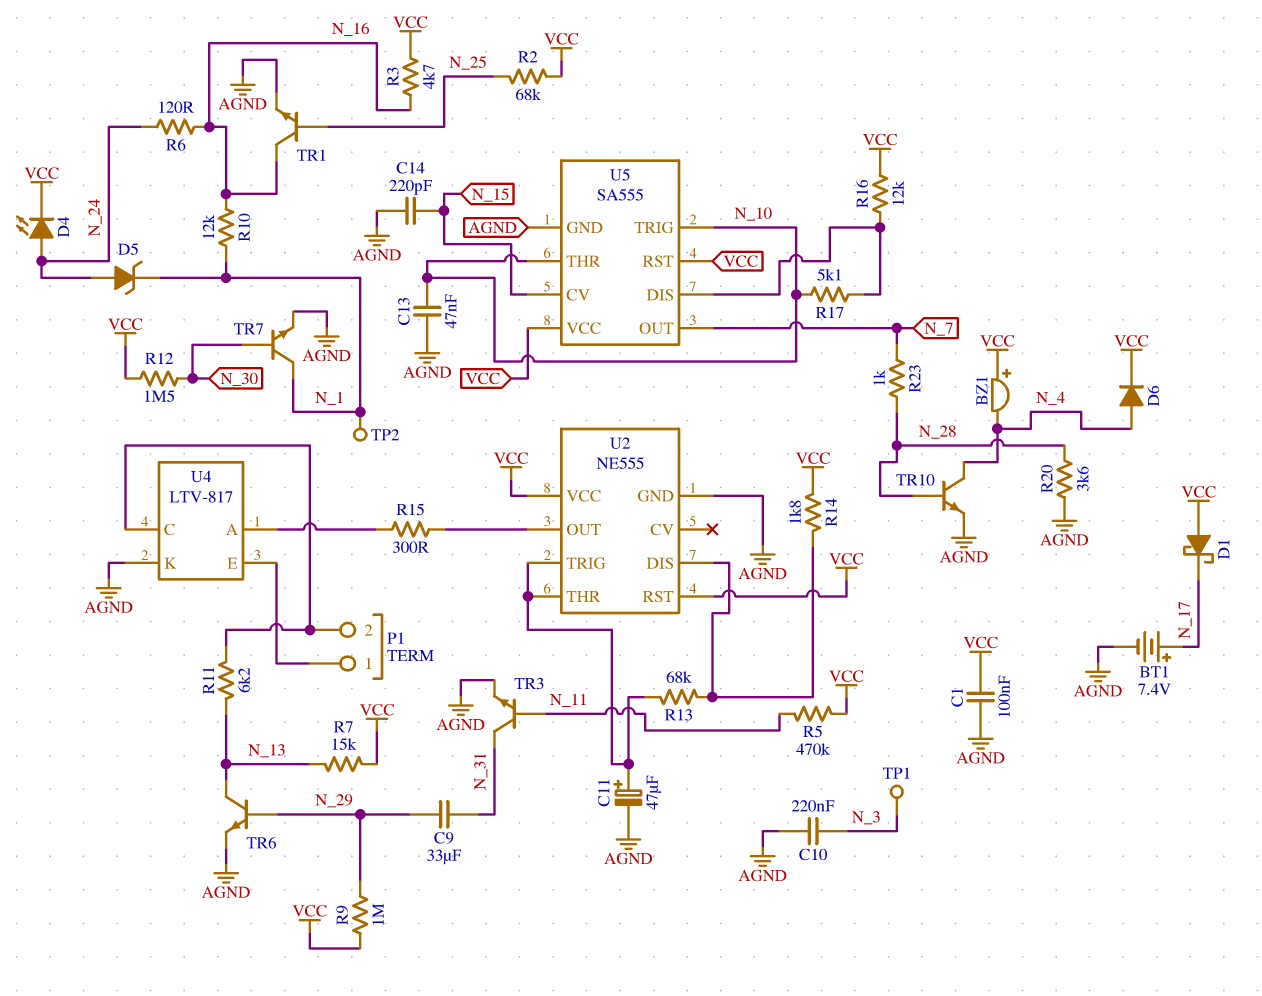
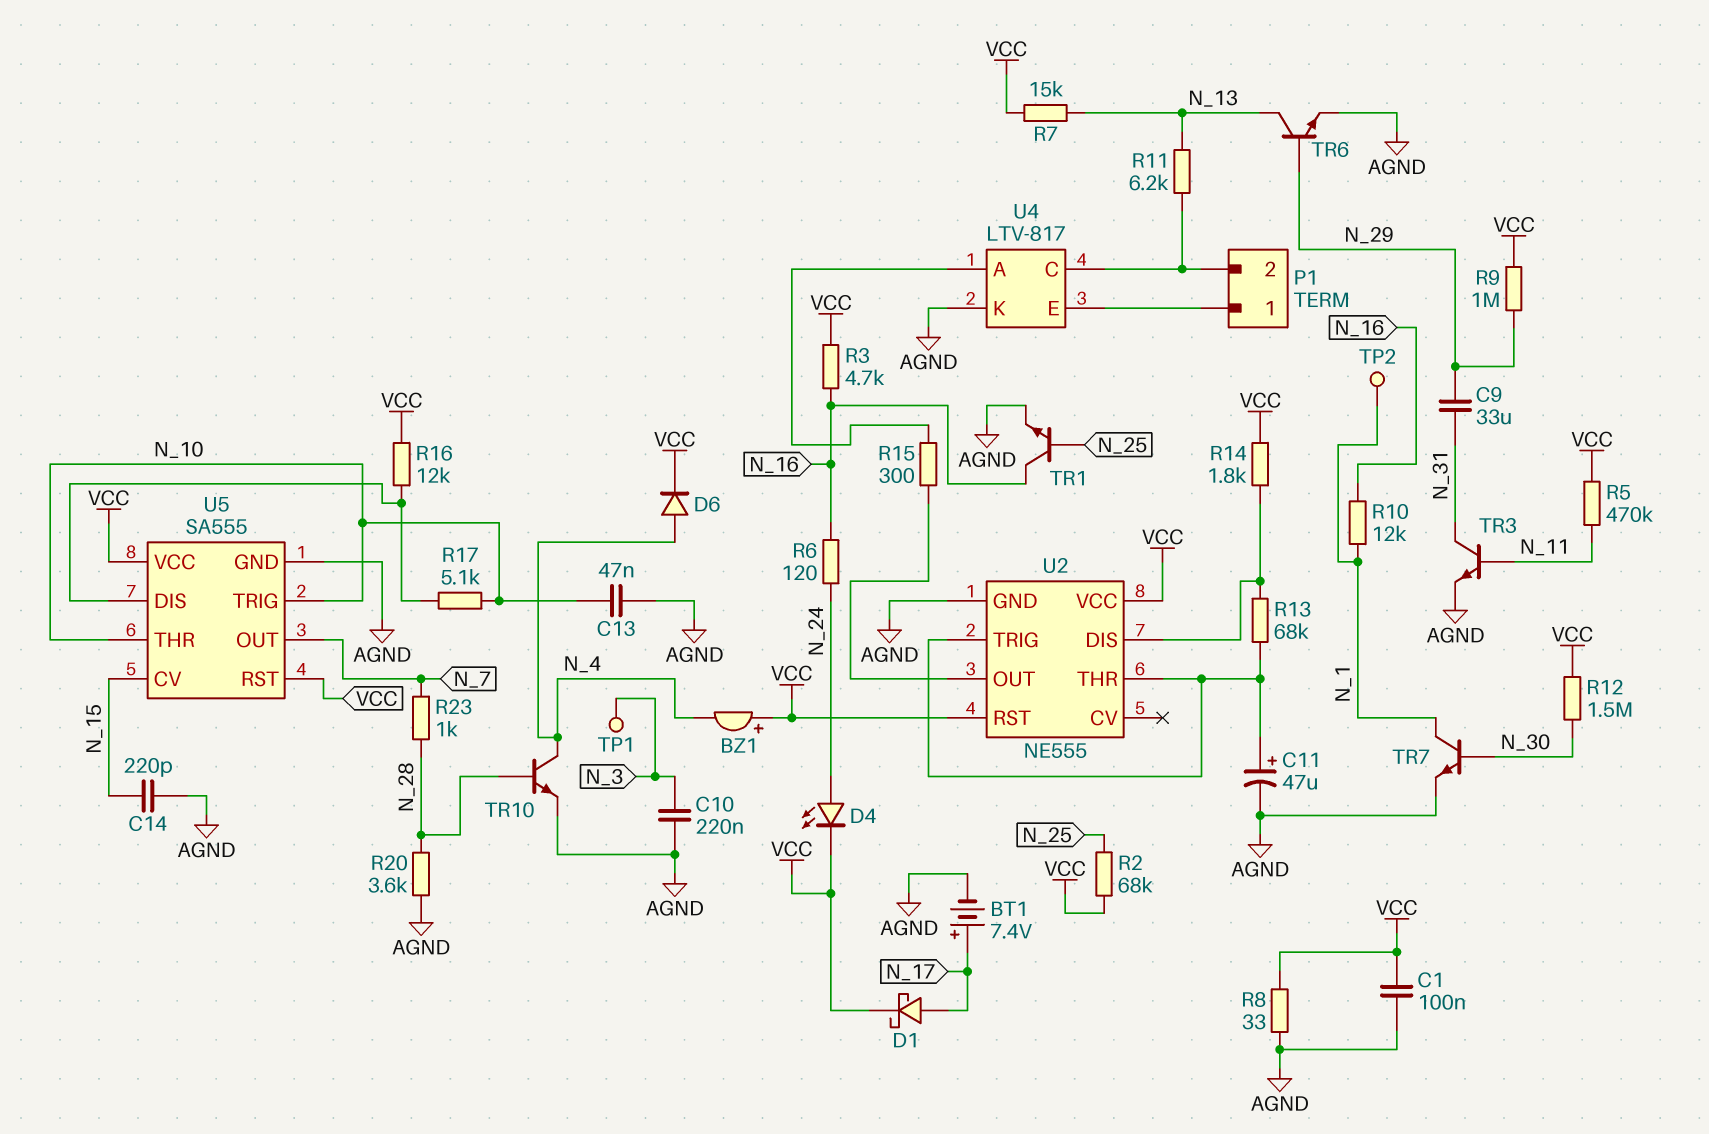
D1: schottky (A VCC, K N_17) -> schottky (A N_17, K VCC)
D5: zener (A N_24, K N_1) -> none
R8: none -> 33 (AGND, VCC)

